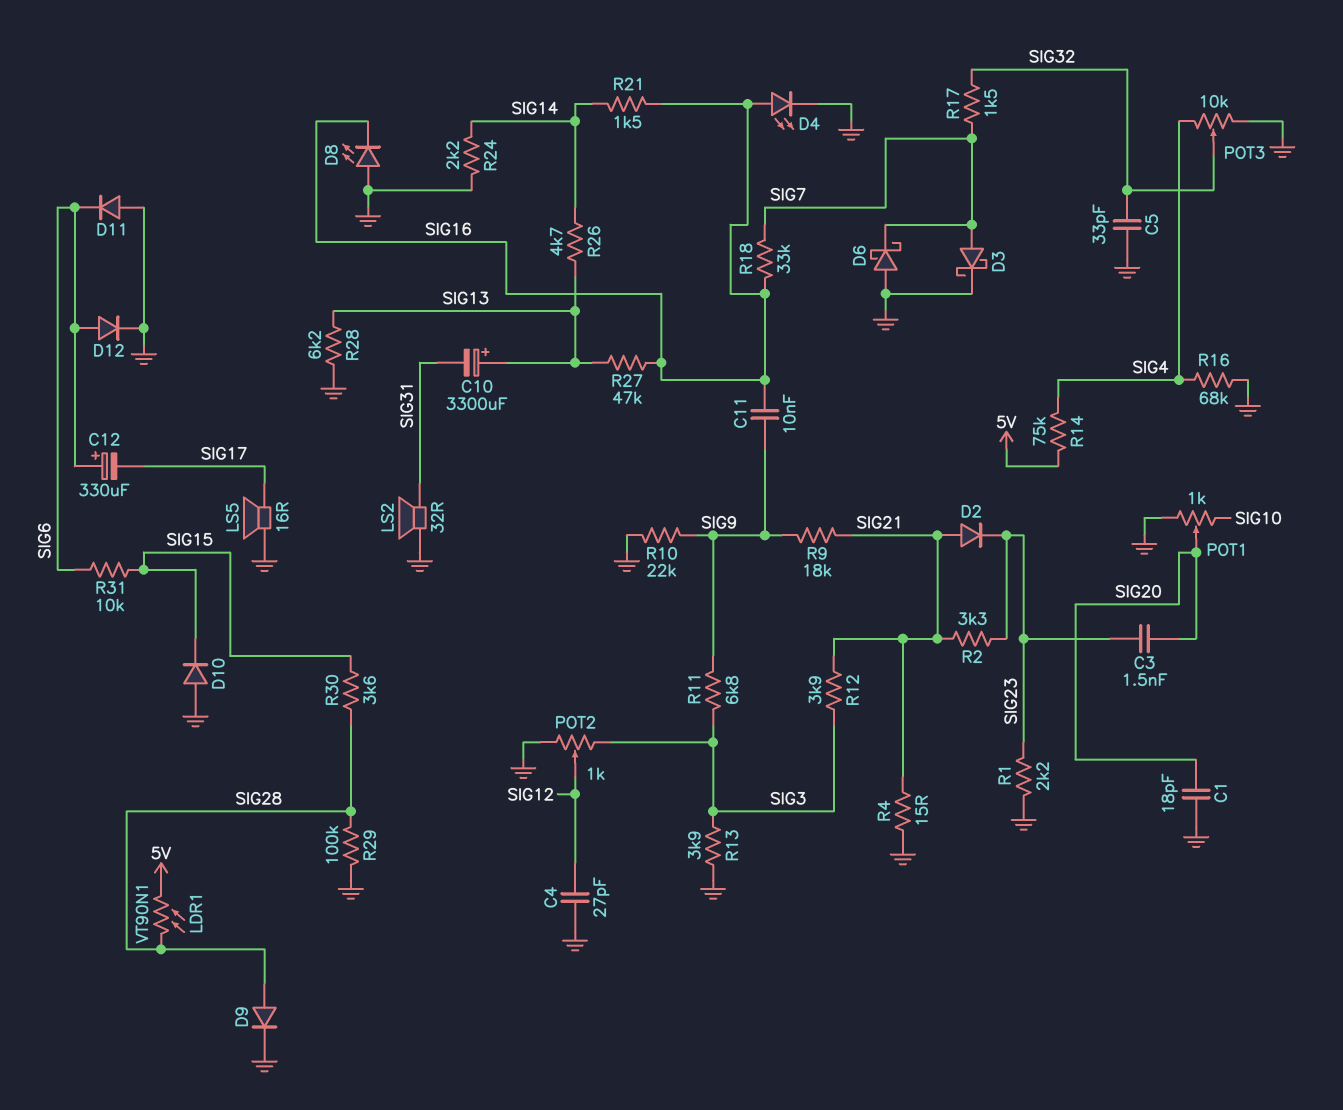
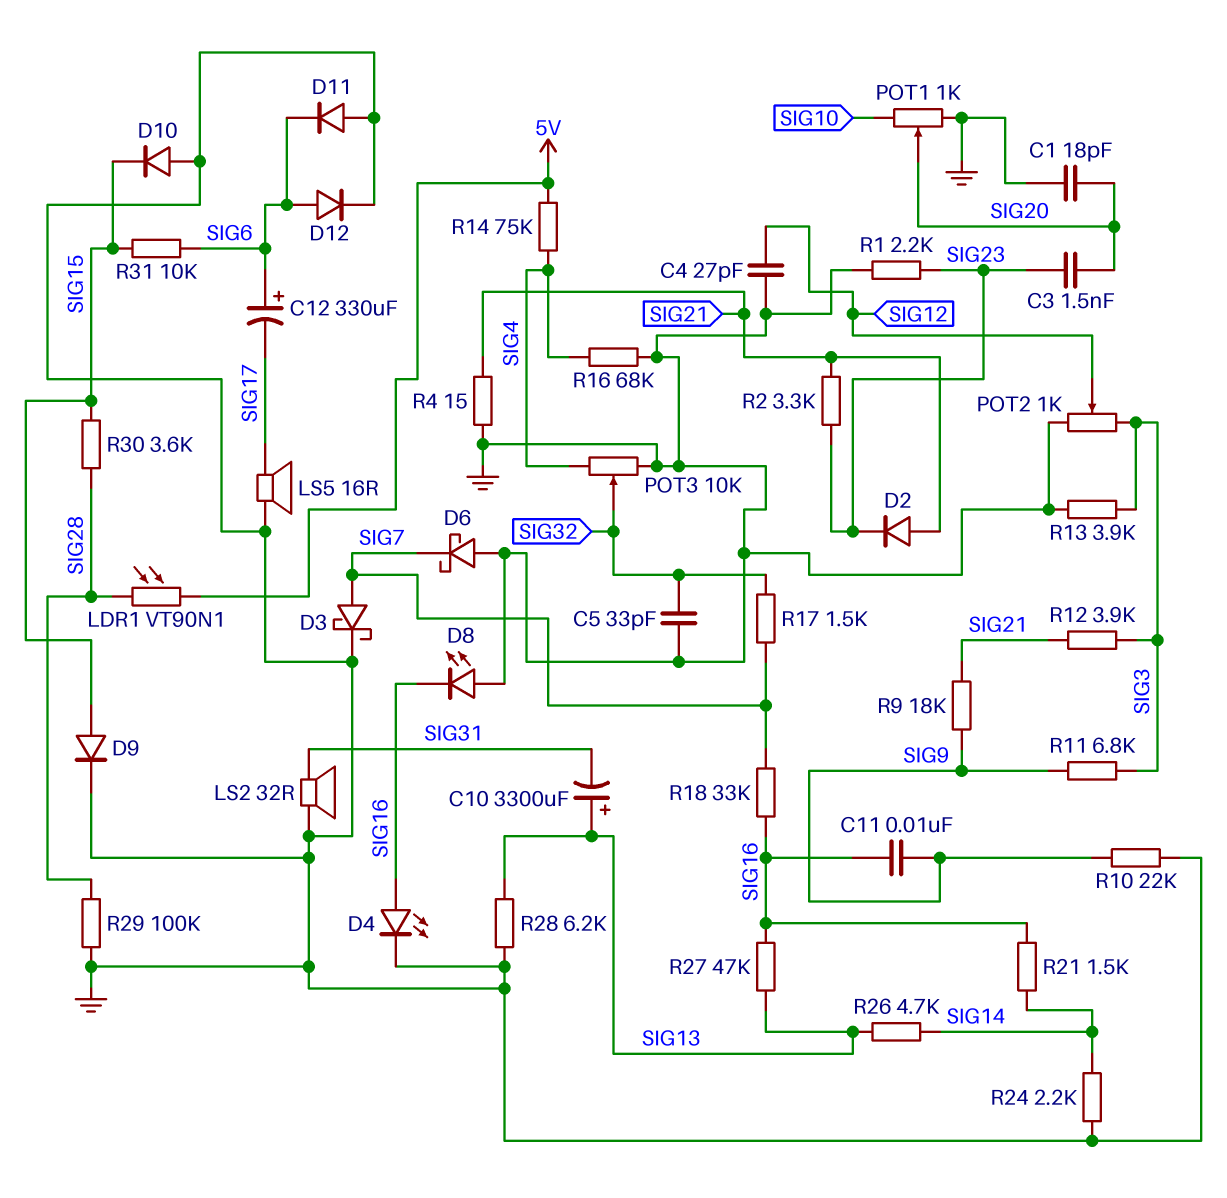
D9: diode (A SIG28, K GND) -> diode (A SIG15, K GND)

